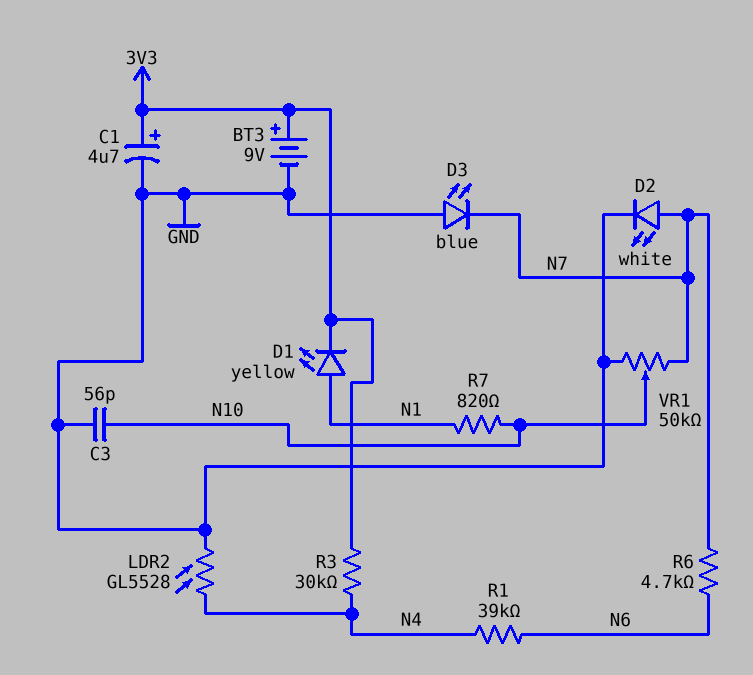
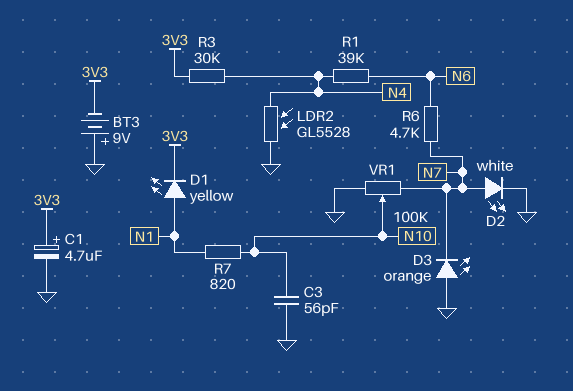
BT3: 9V (plus 3V3, minus GND) -> 9V (plus GND, minus 3V3)
D3: LED blue (A GND, K N7) -> LED orange (A GND, K N7)
VR1: 50k (GND, N7, wiper N10) -> 100k (GND, N7, wiper N10)

